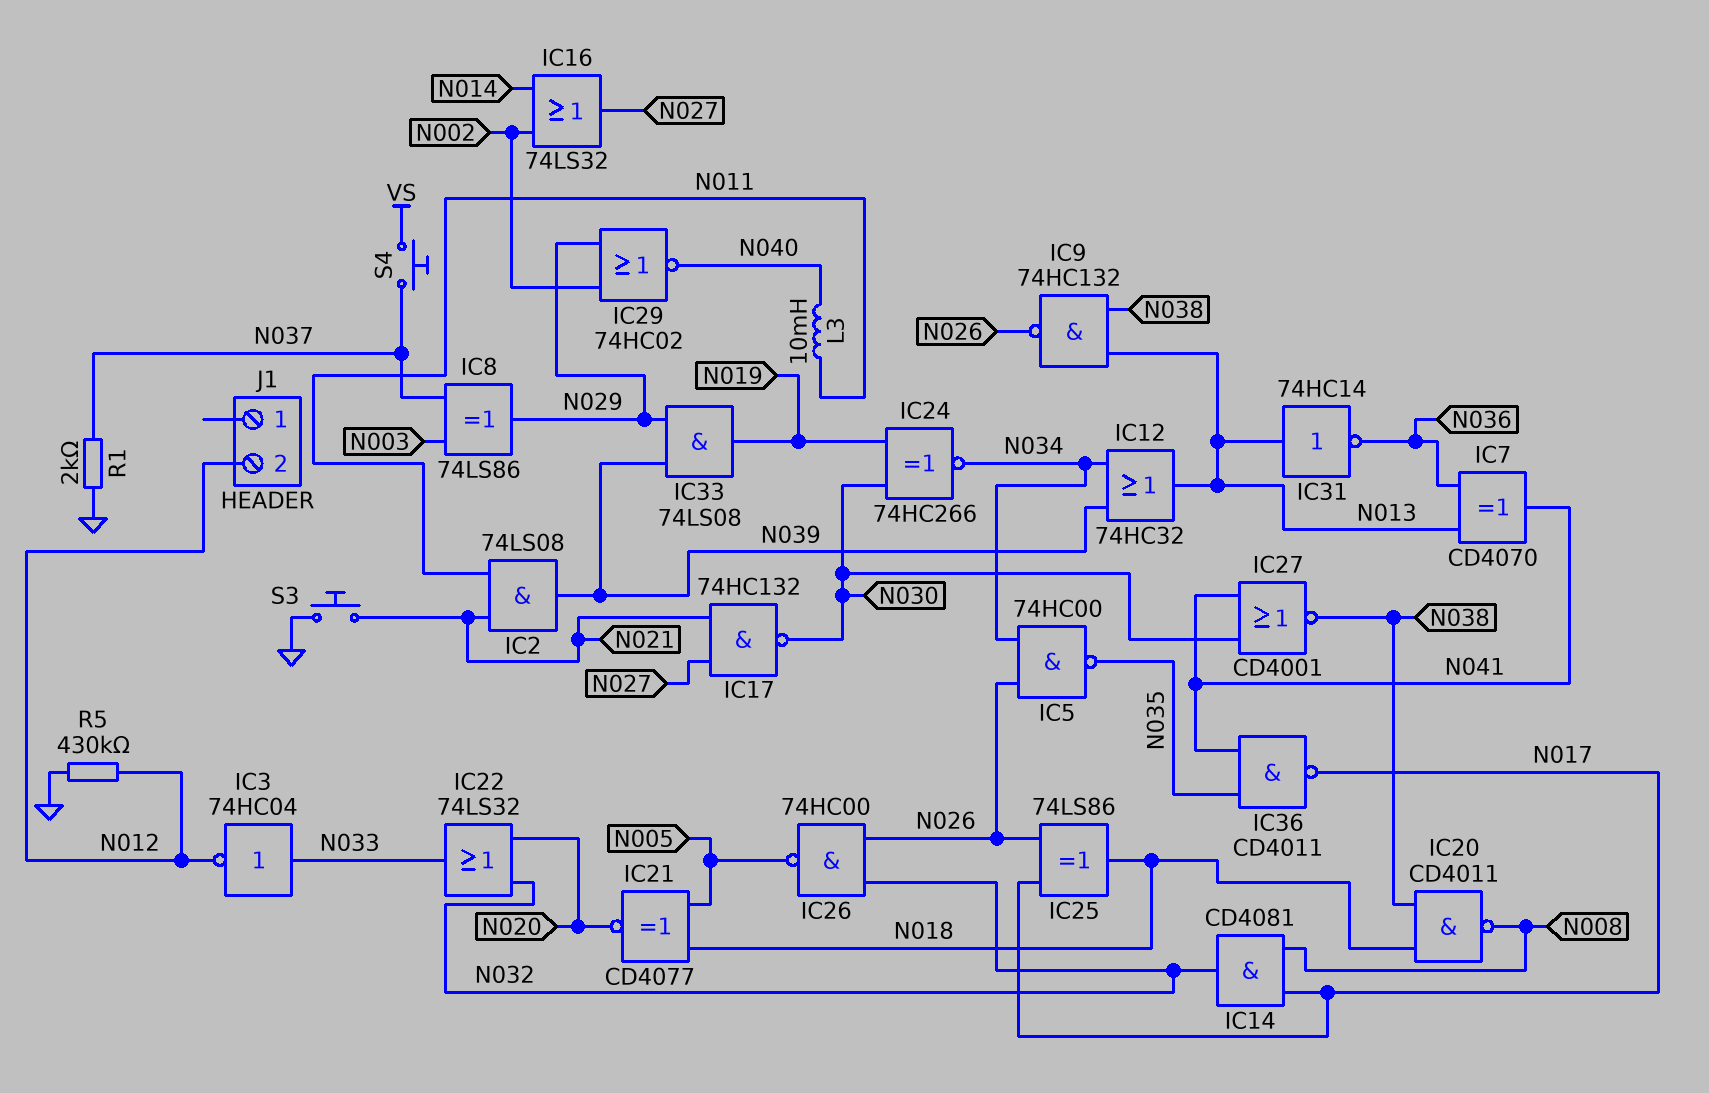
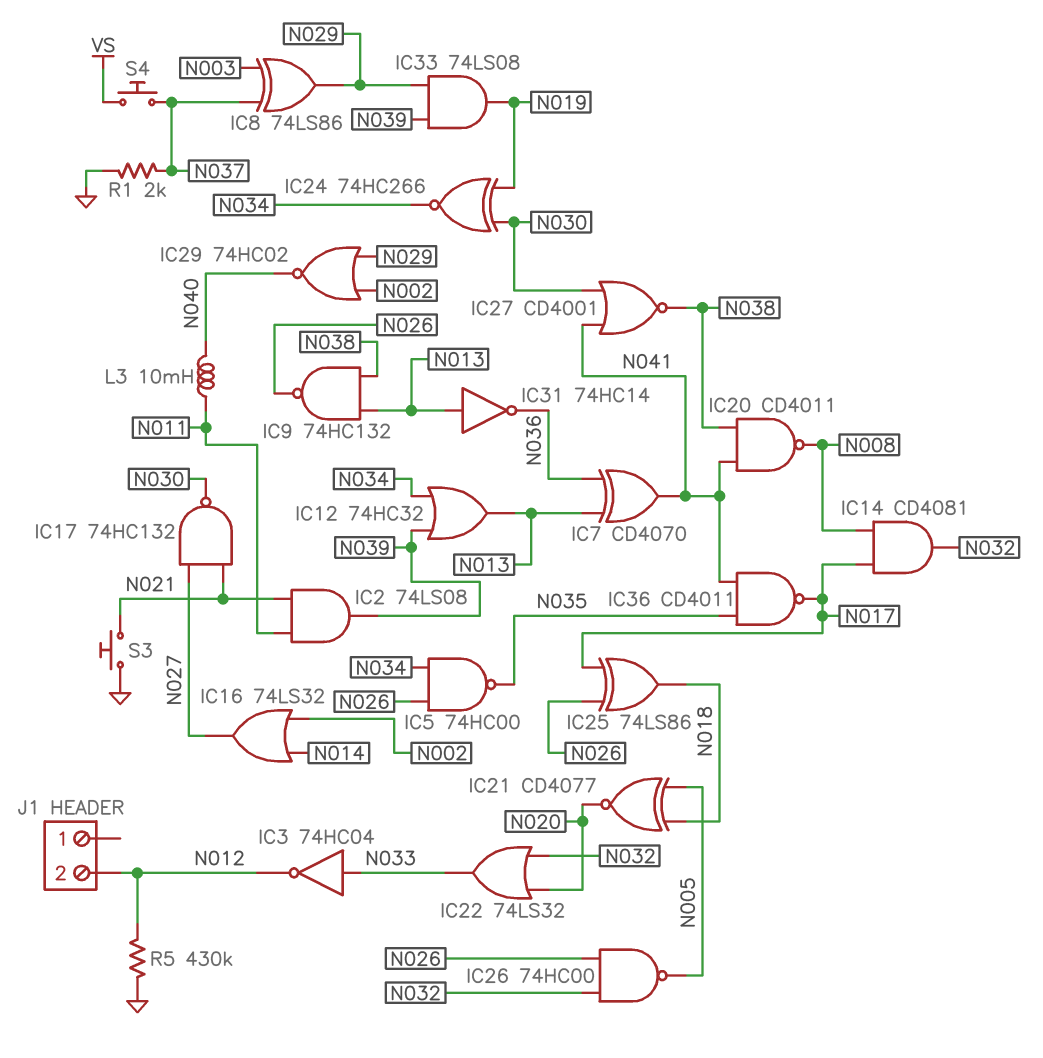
IC20: NAND CD4011 (in N018, in N038, out N008) -> NAND CD4011 (in N038, in N041, out N008)

